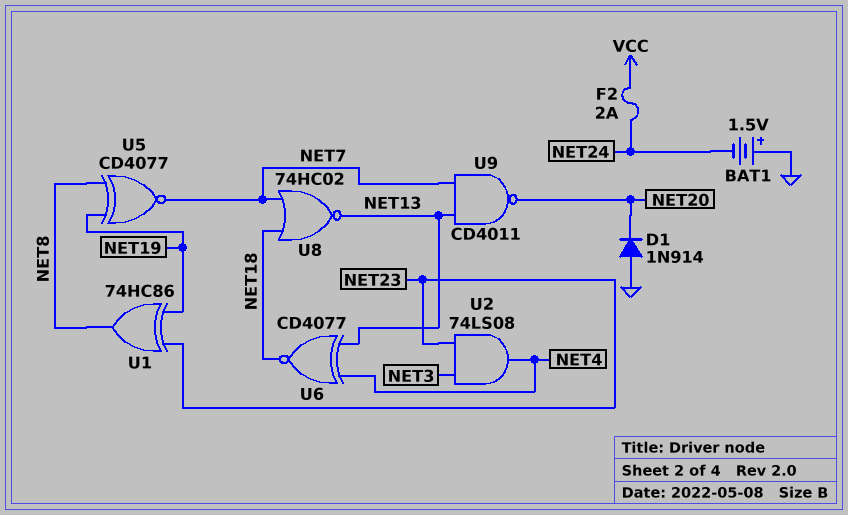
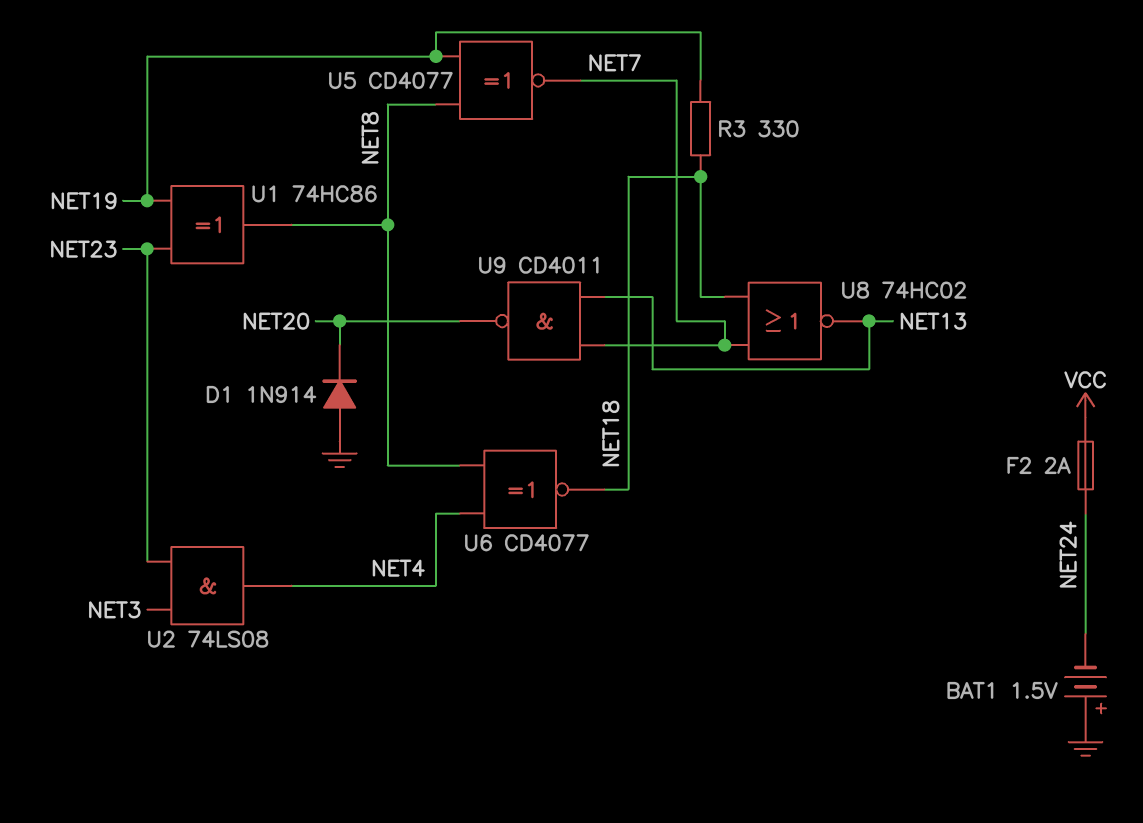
R3: none -> 330 (NET18, NET19)
U6: XNOR CD4077 (in NET4, in NET13, out NET18) -> XNOR CD4077 (in NET4, in NET8, out NET18)

